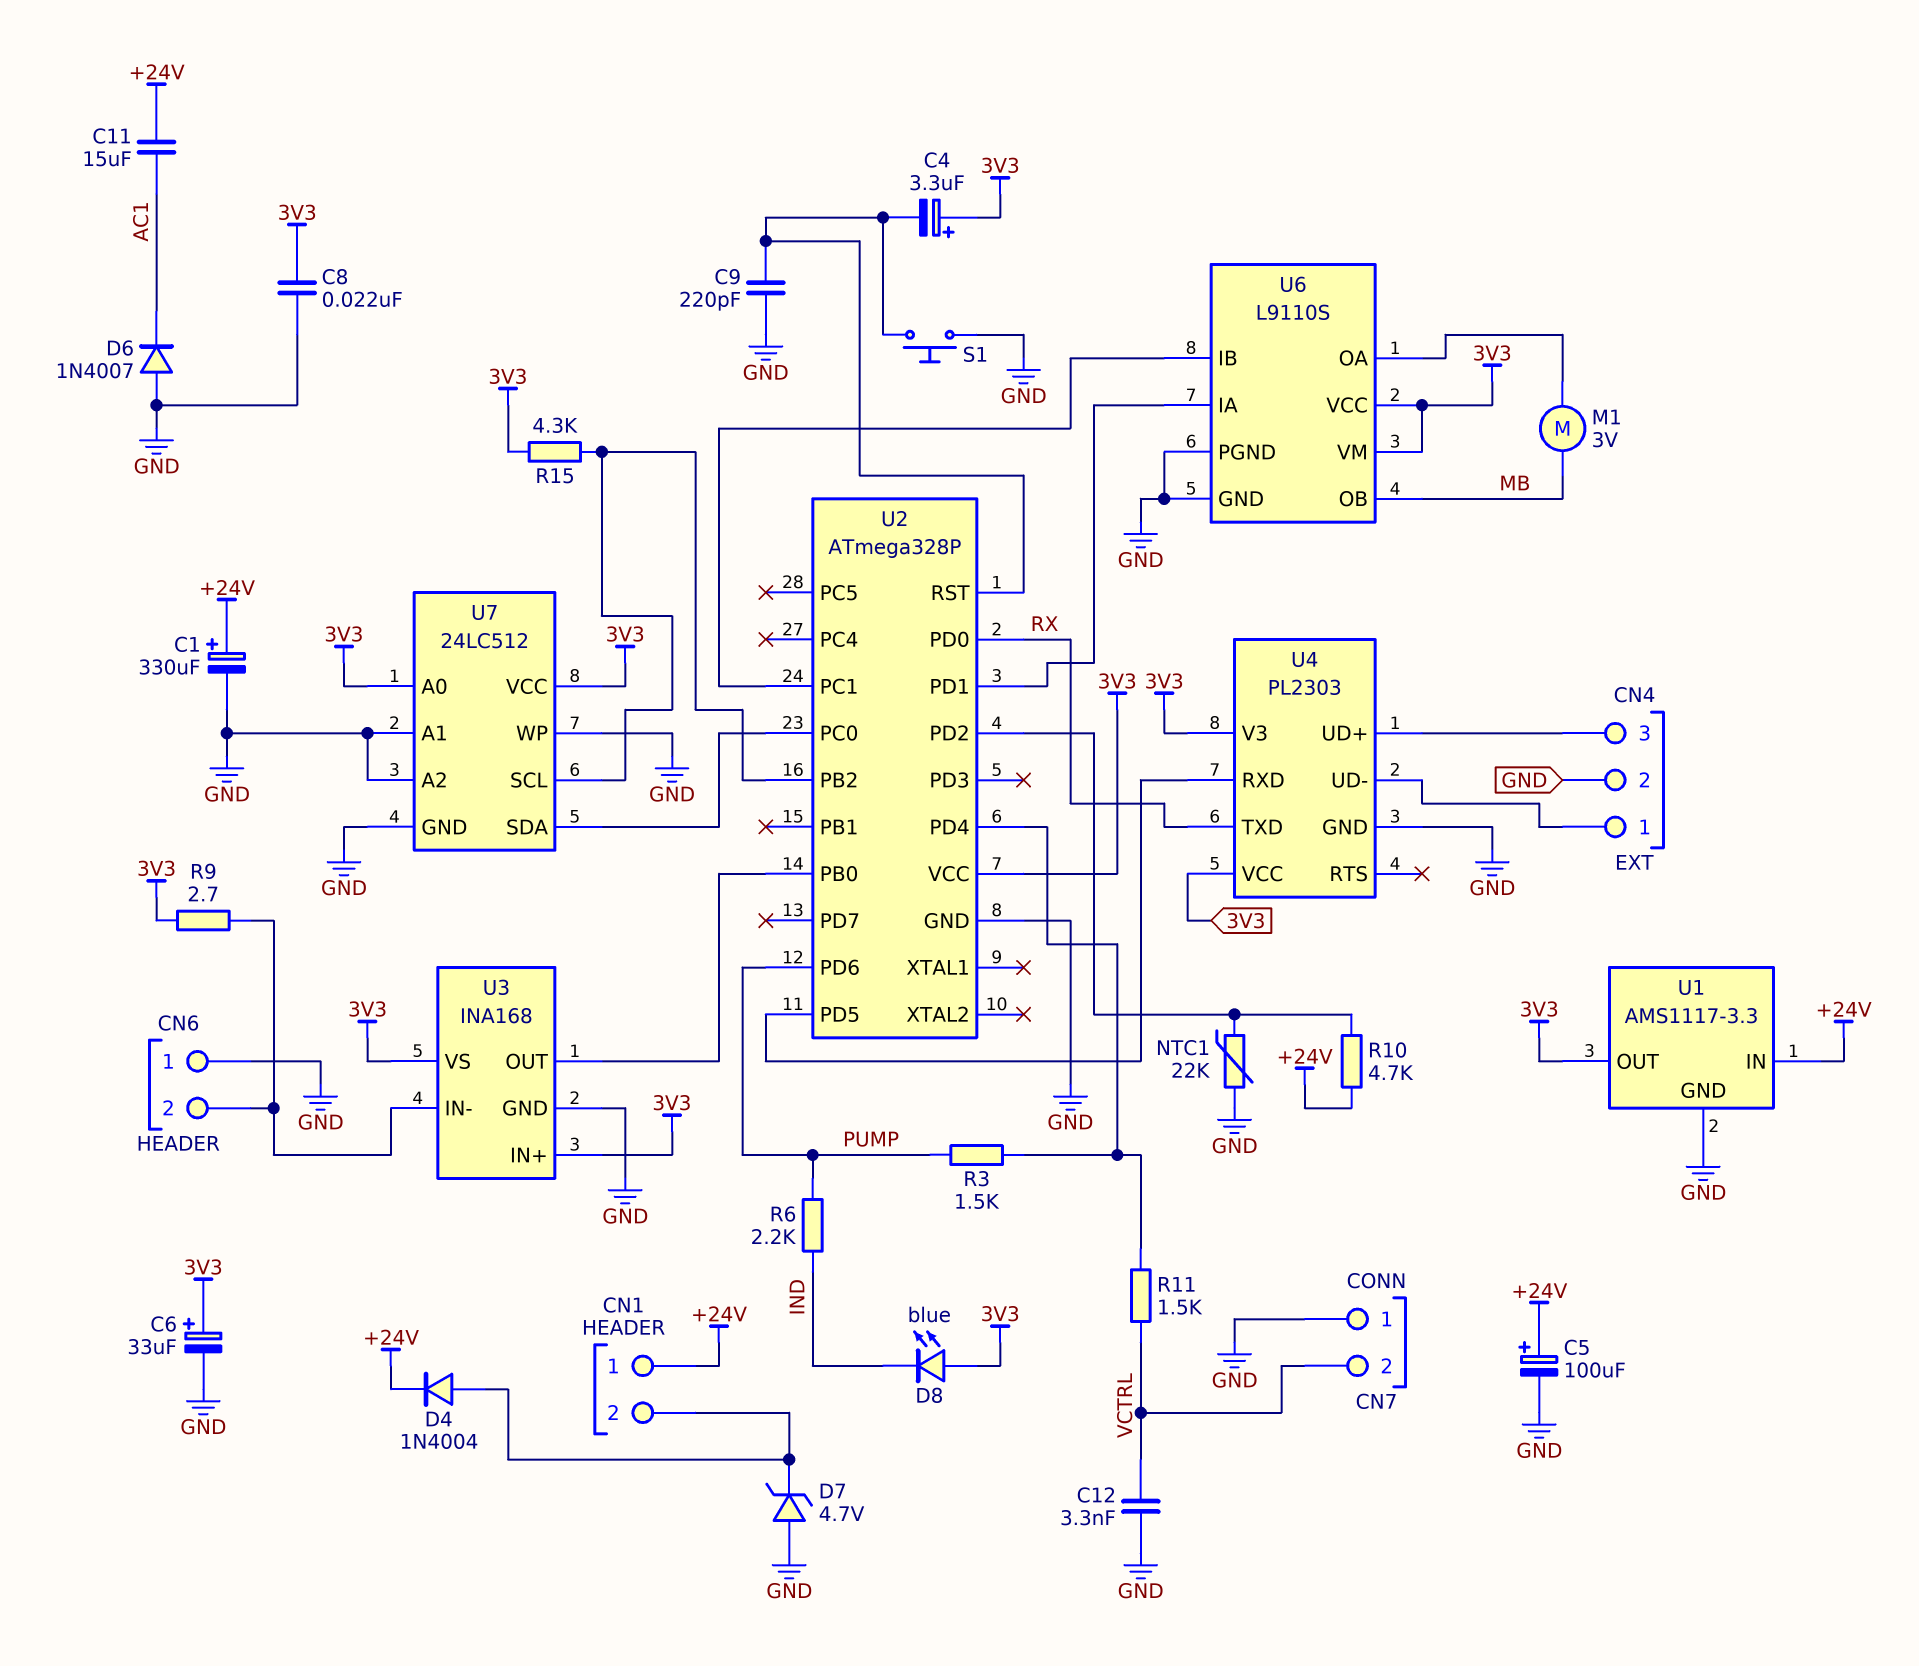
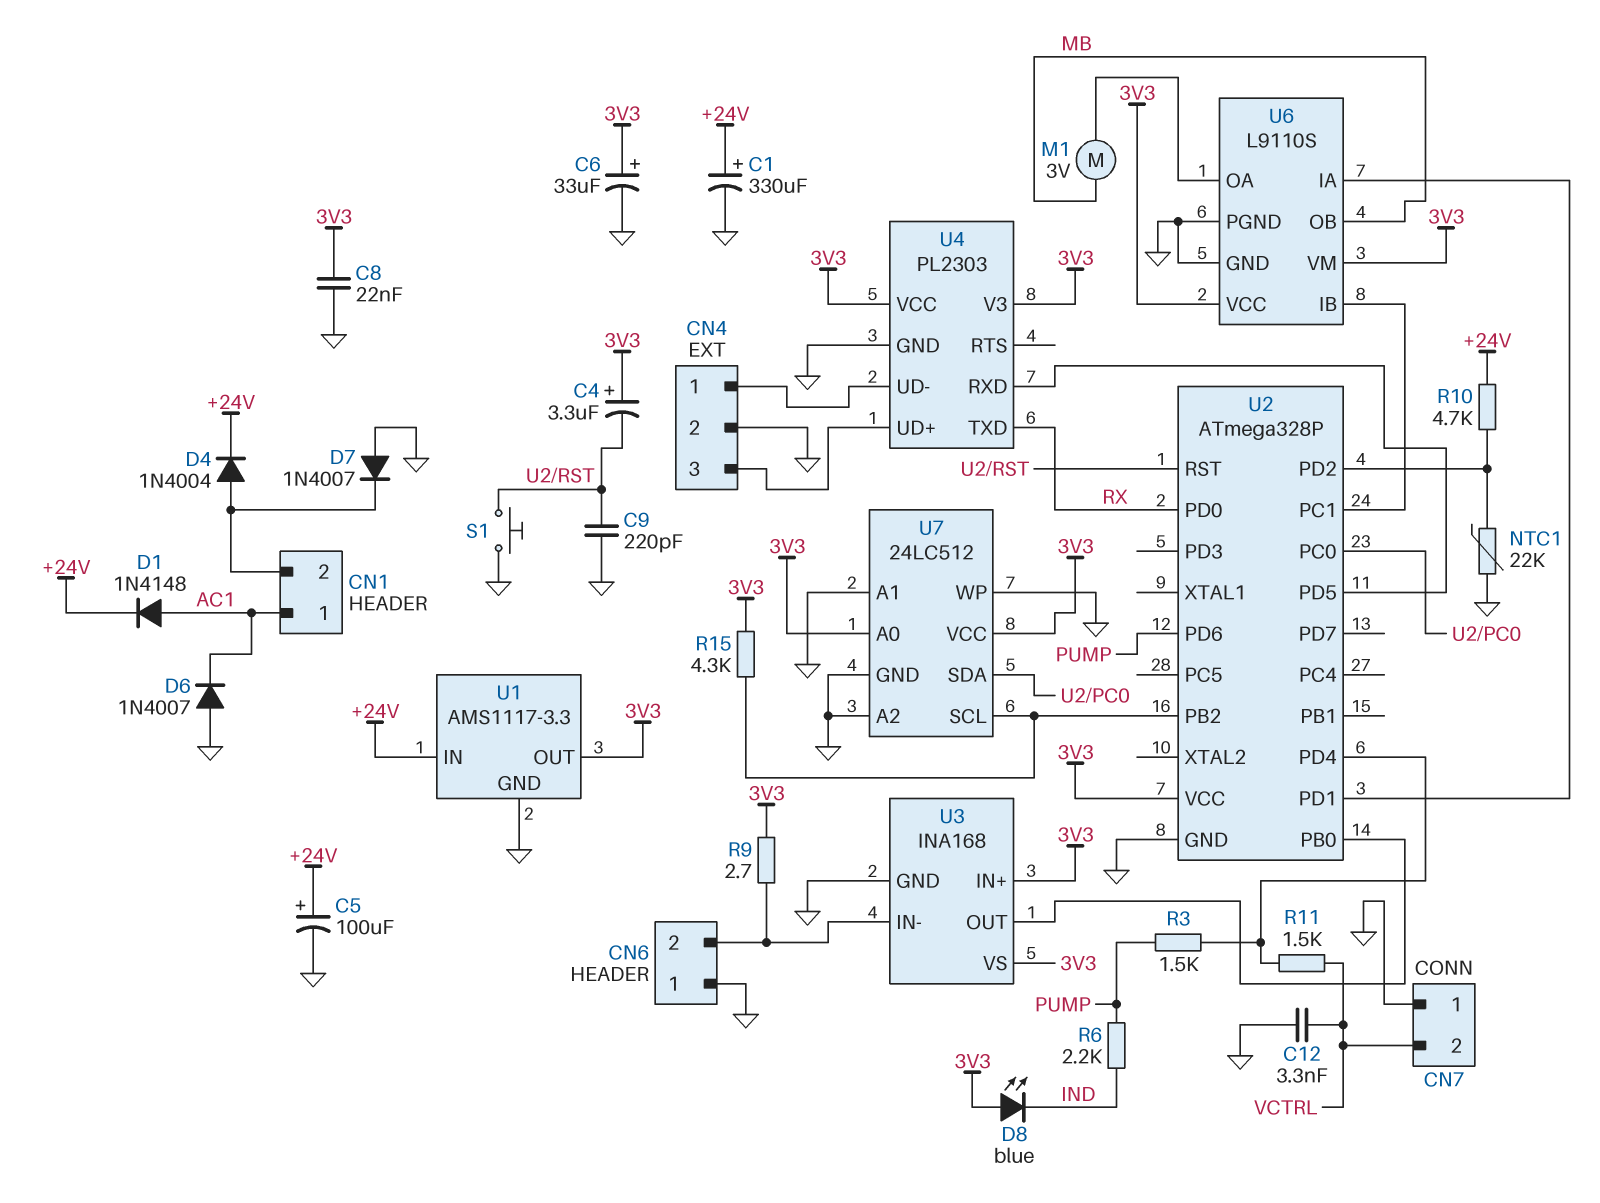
C11: 15uF (+24V, AC1) -> none
CN1 pin 1: +24V -> AC1
D1: none -> diode 1N4148 (A AC1, K +24V)
D7: zener 4.7V (A GND, K CN1/2) -> diode 1N4007 (A GND, K CN1/2)

